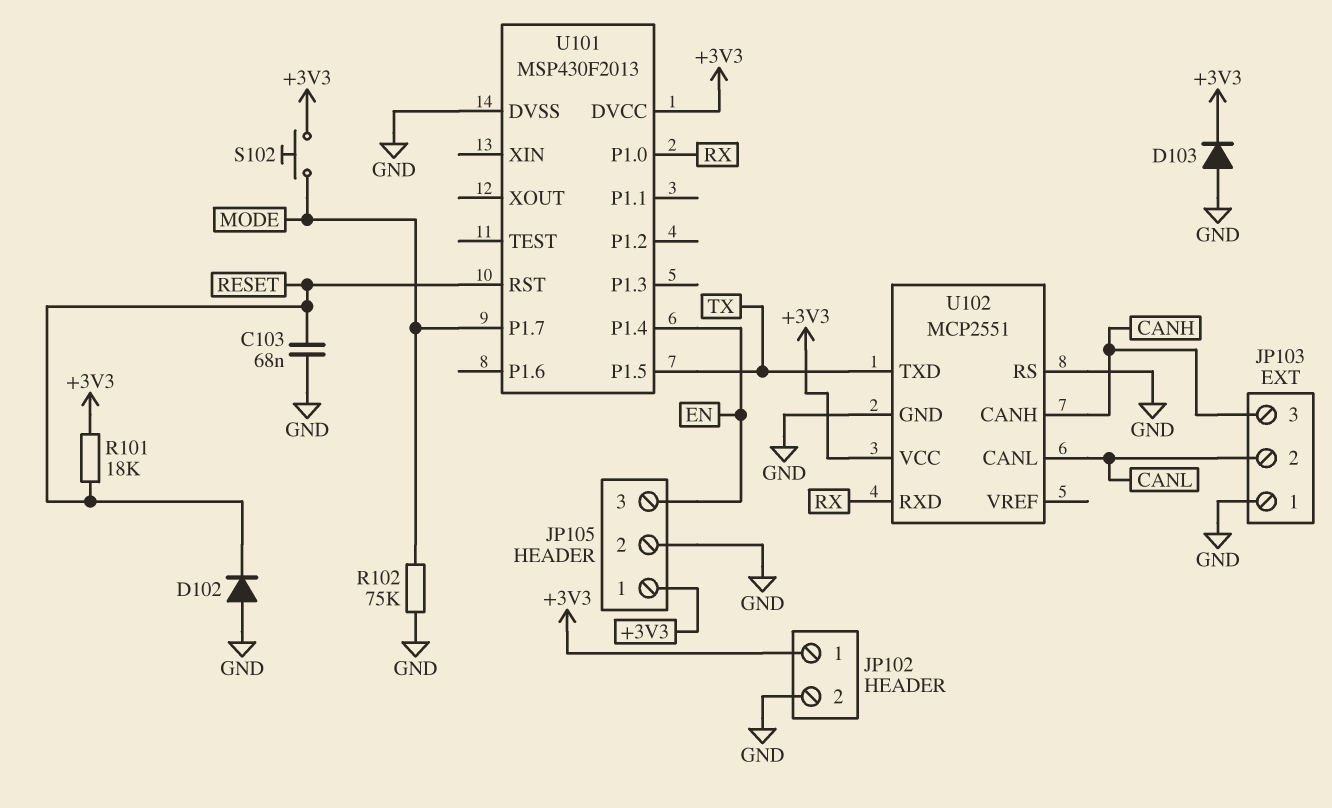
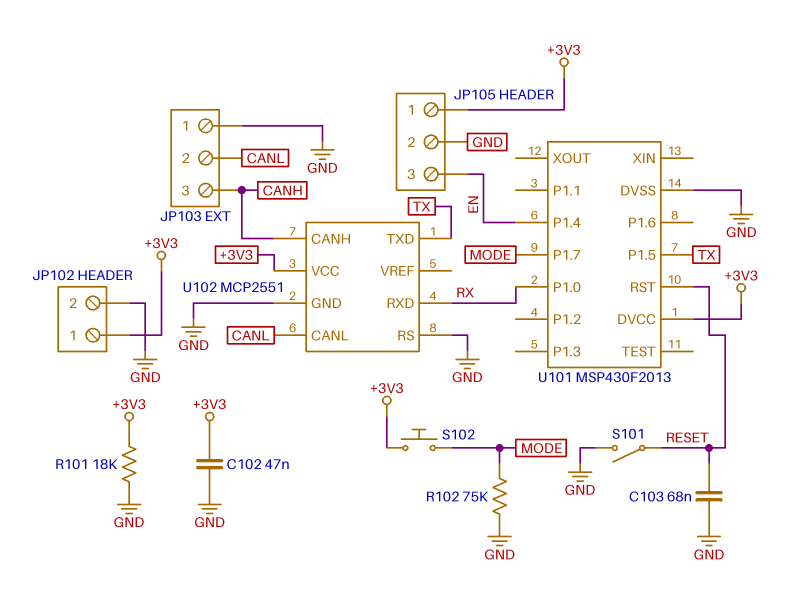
C102: none -> 47nF (+3V3, GND)
D102: diode (A GND, K RESET) -> none
D103: diode (A GND, K +3V3) -> none
R101: 18k (+3V3, RESET) -> 18k (+3V3, GND)
S101: none -> switch (GND, RESET)

